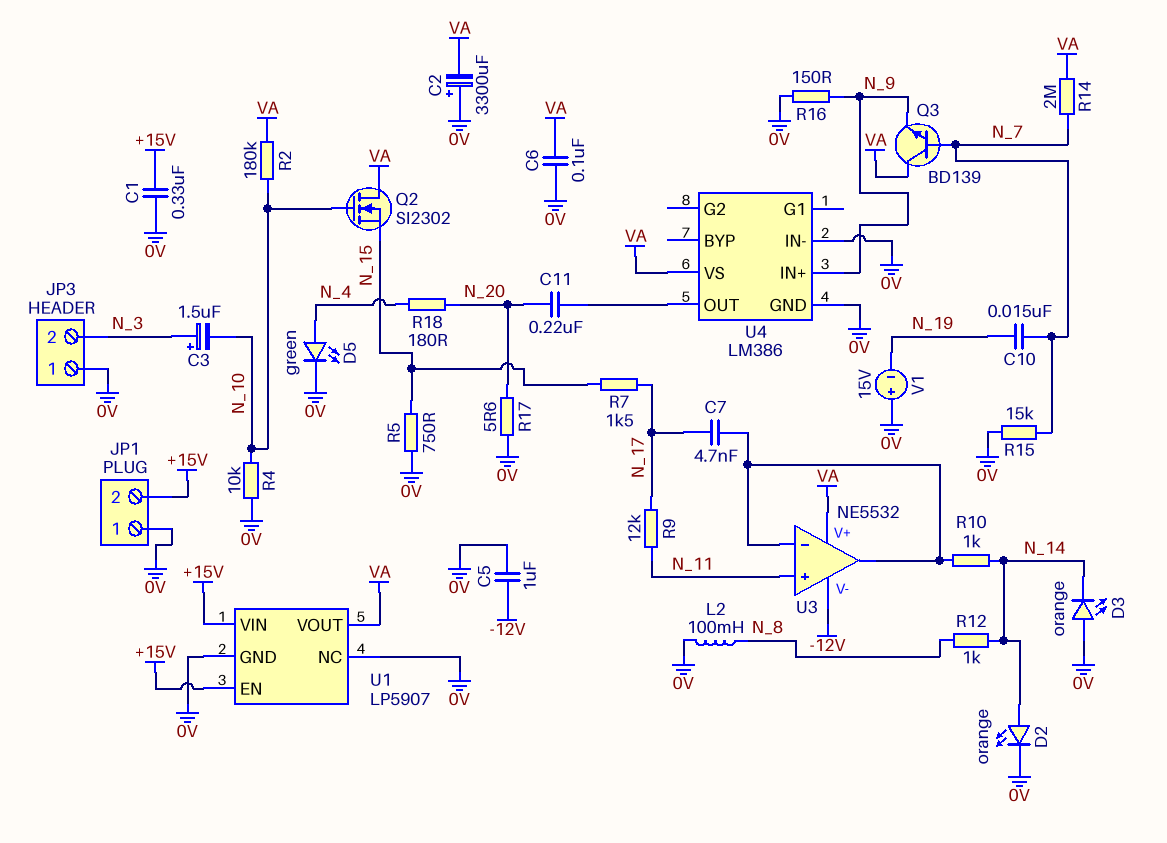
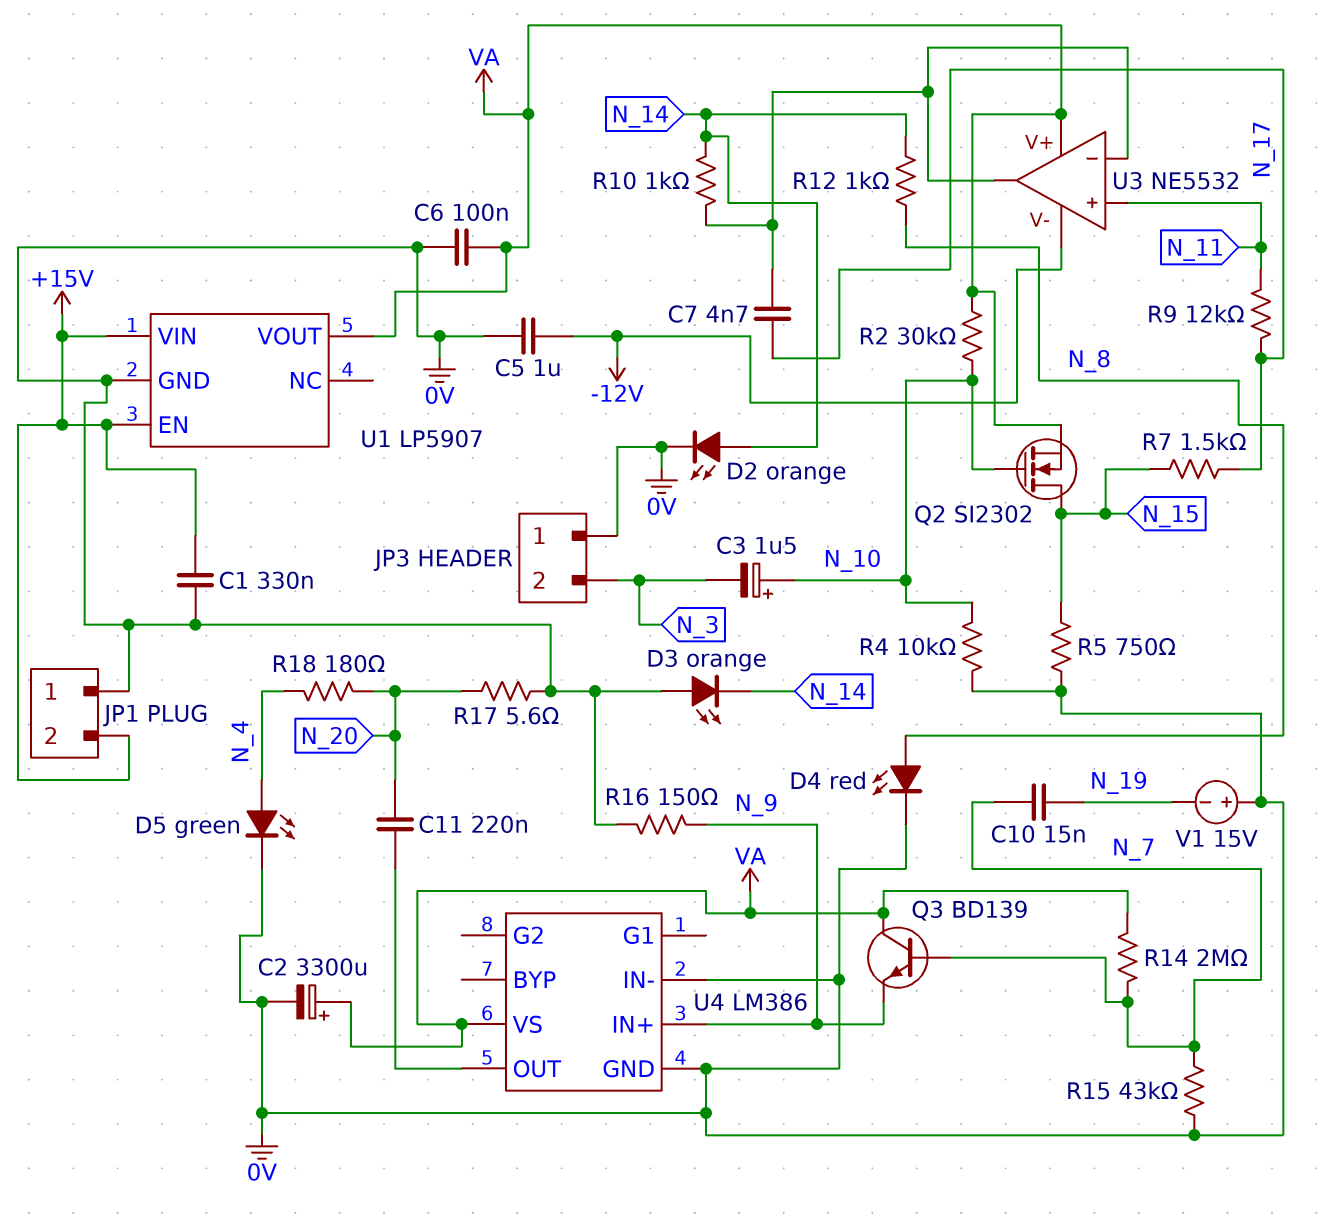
C2: 3300uF (plus 0V, minus VA) -> 3300uF (plus VA, minus 0V)
C3: 1.5uF (plus N_3, minus N_10) -> 1.5uF (plus N_10, minus N_3)
D4: none -> LED red (A N_8, K 0V)
L2: 100mH (0V, N_8) -> none
Q2: NMOS SI2302 (G N_10, D VA, S N_15) -> NMOS SI2302 (G N_10, D N_15, S VA)
R2: 180k (N_10, VA) -> 30k (N_10, VA)
R15: 15k (0V, N_7) -> 43k (0V, N_7)
U1 pin NC: 0V -> none

